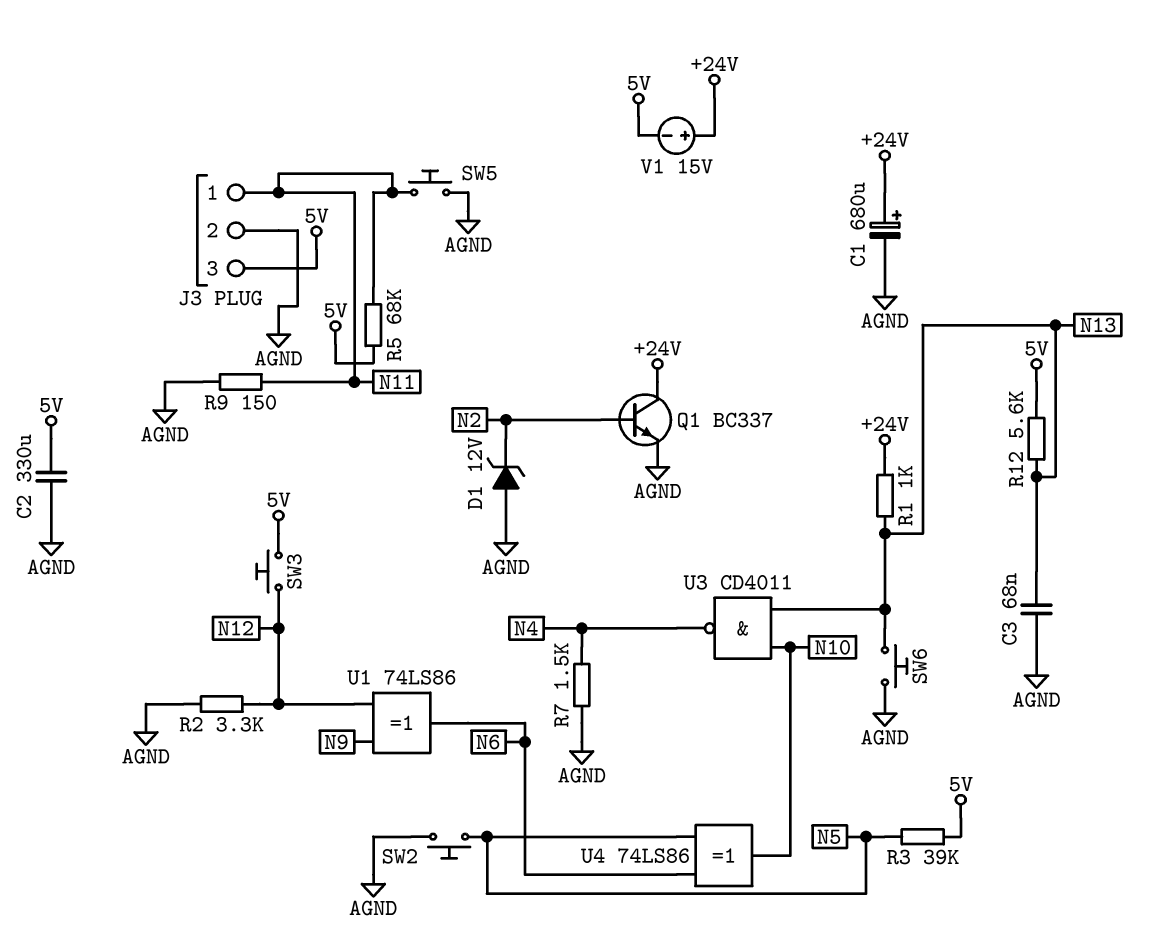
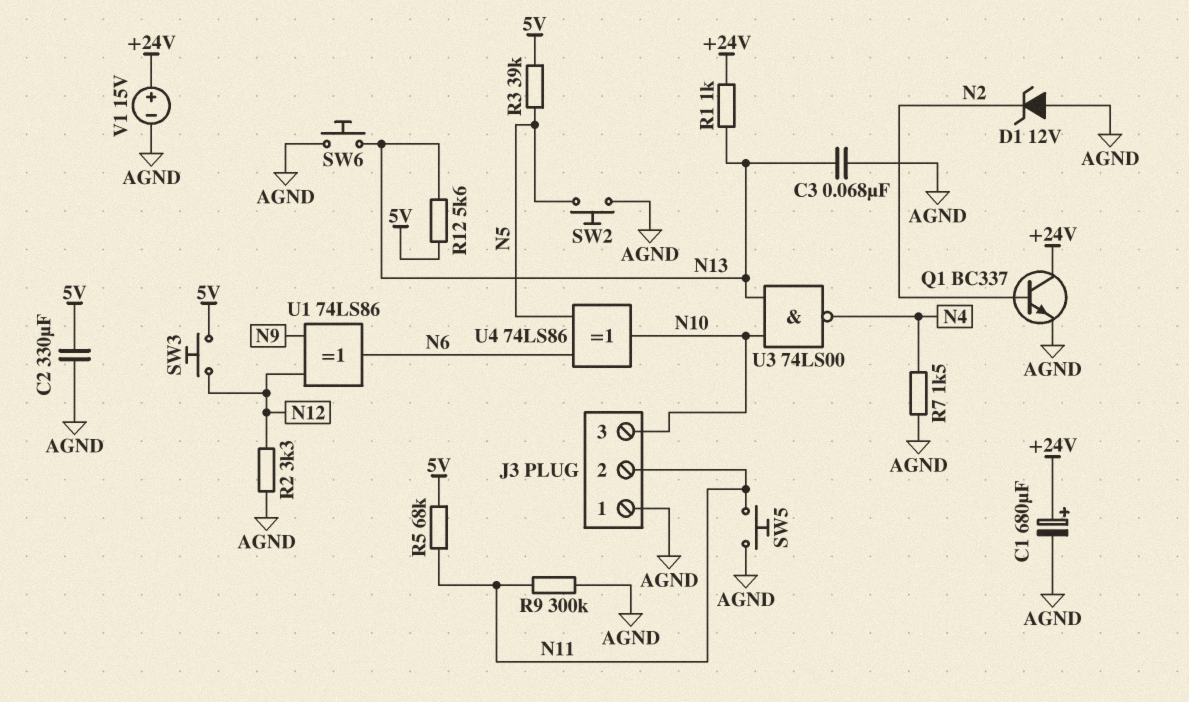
J3 pin 1: N11 -> AGND
J3 pin 2: AGND -> N11
J3 pin 3: 5V -> N10
R9: 150 (AGND, N11) -> 300k (AGND, N11)
U3: NAND CD4011 (in N10, in N13, out N4) -> NAND 74LS00 (in N10, in N13, out N4)
V1: 15V (plus +24V, minus 5V) -> 15V (plus +24V, minus AGND)

